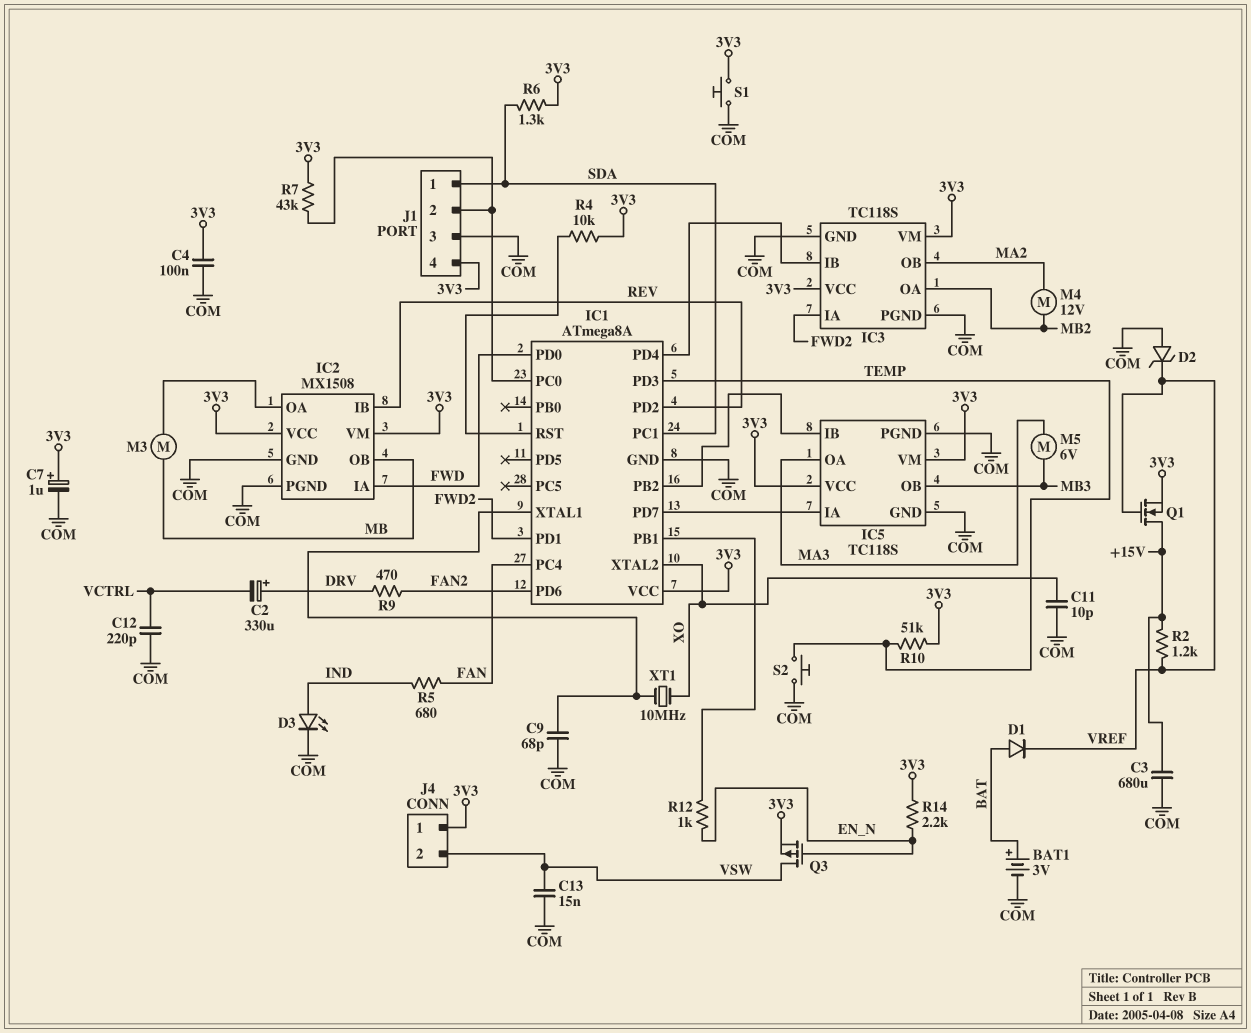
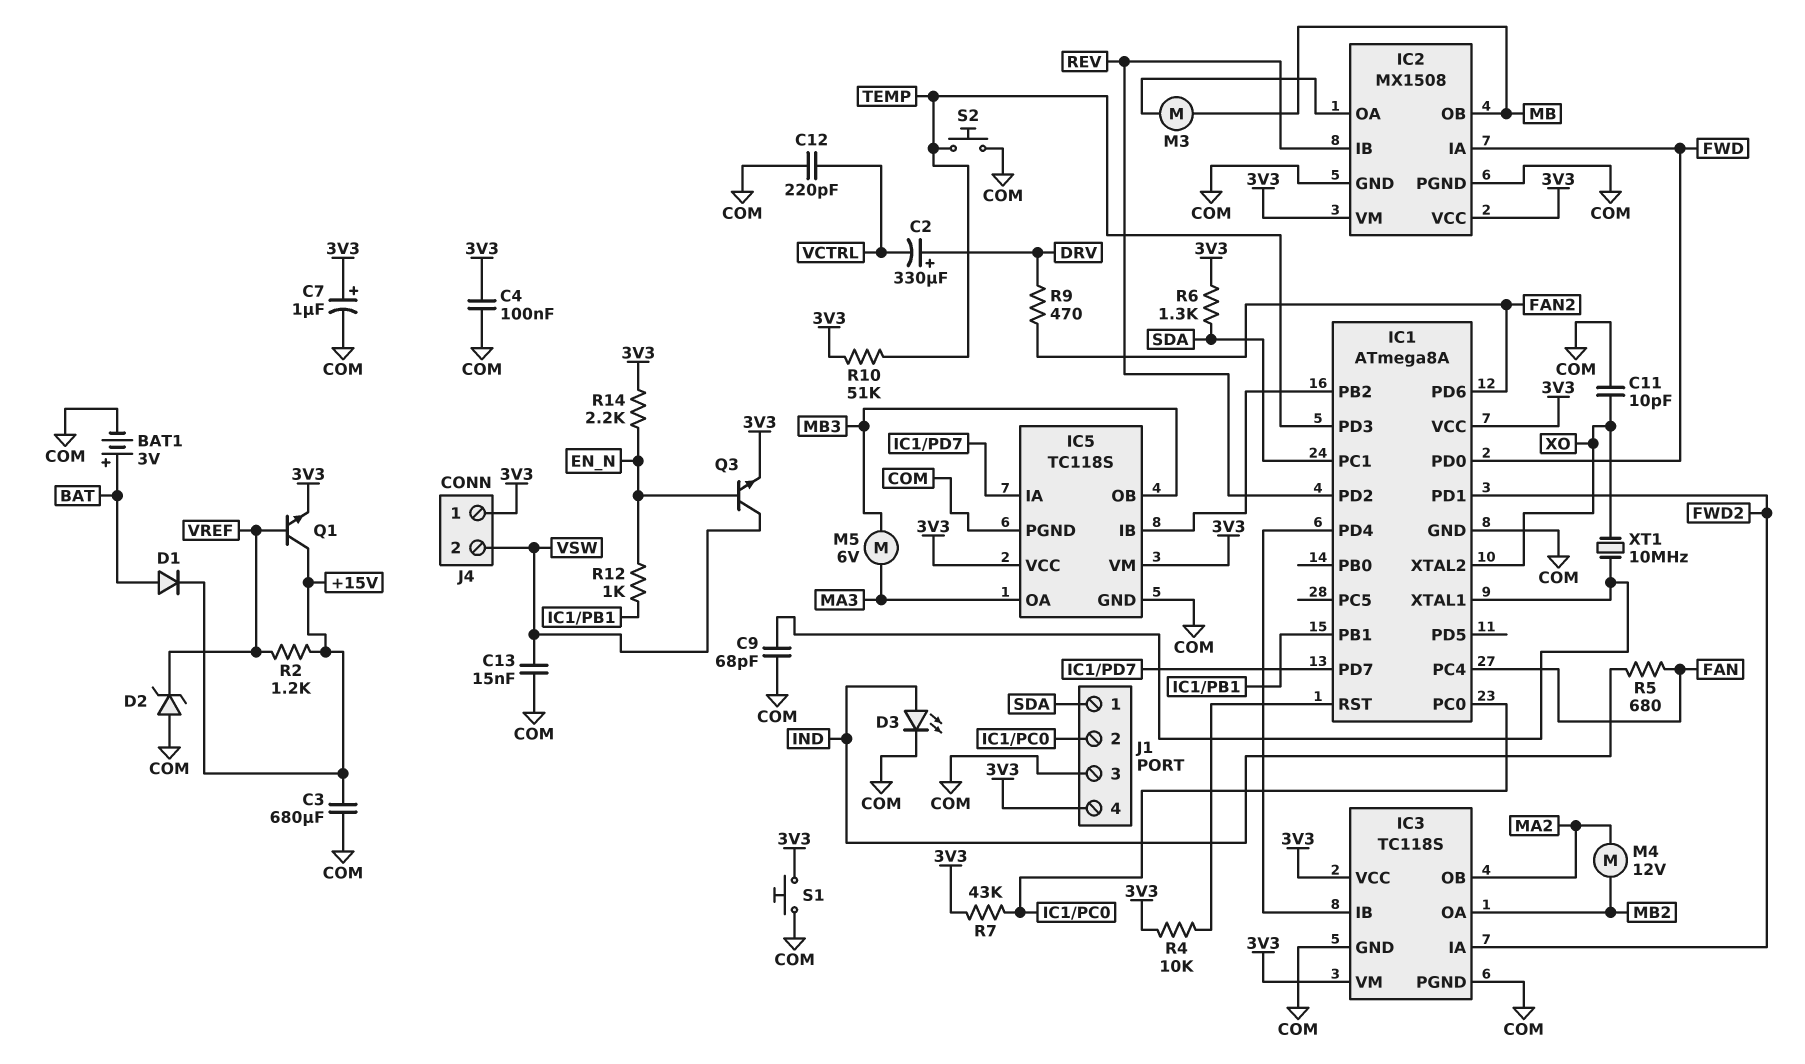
D1: diode (A BAT, K VREF) -> diode (A BAT, K +15V)
Q1: NMOS (G VREF, D +15V, S 3V3) -> NPN (B VREF, C +15V, E 3V3)
Q3: PMOS (G EN_N, D VSW, S 3V3) -> NPN (B EN_N, C VSW, E 3V3)

